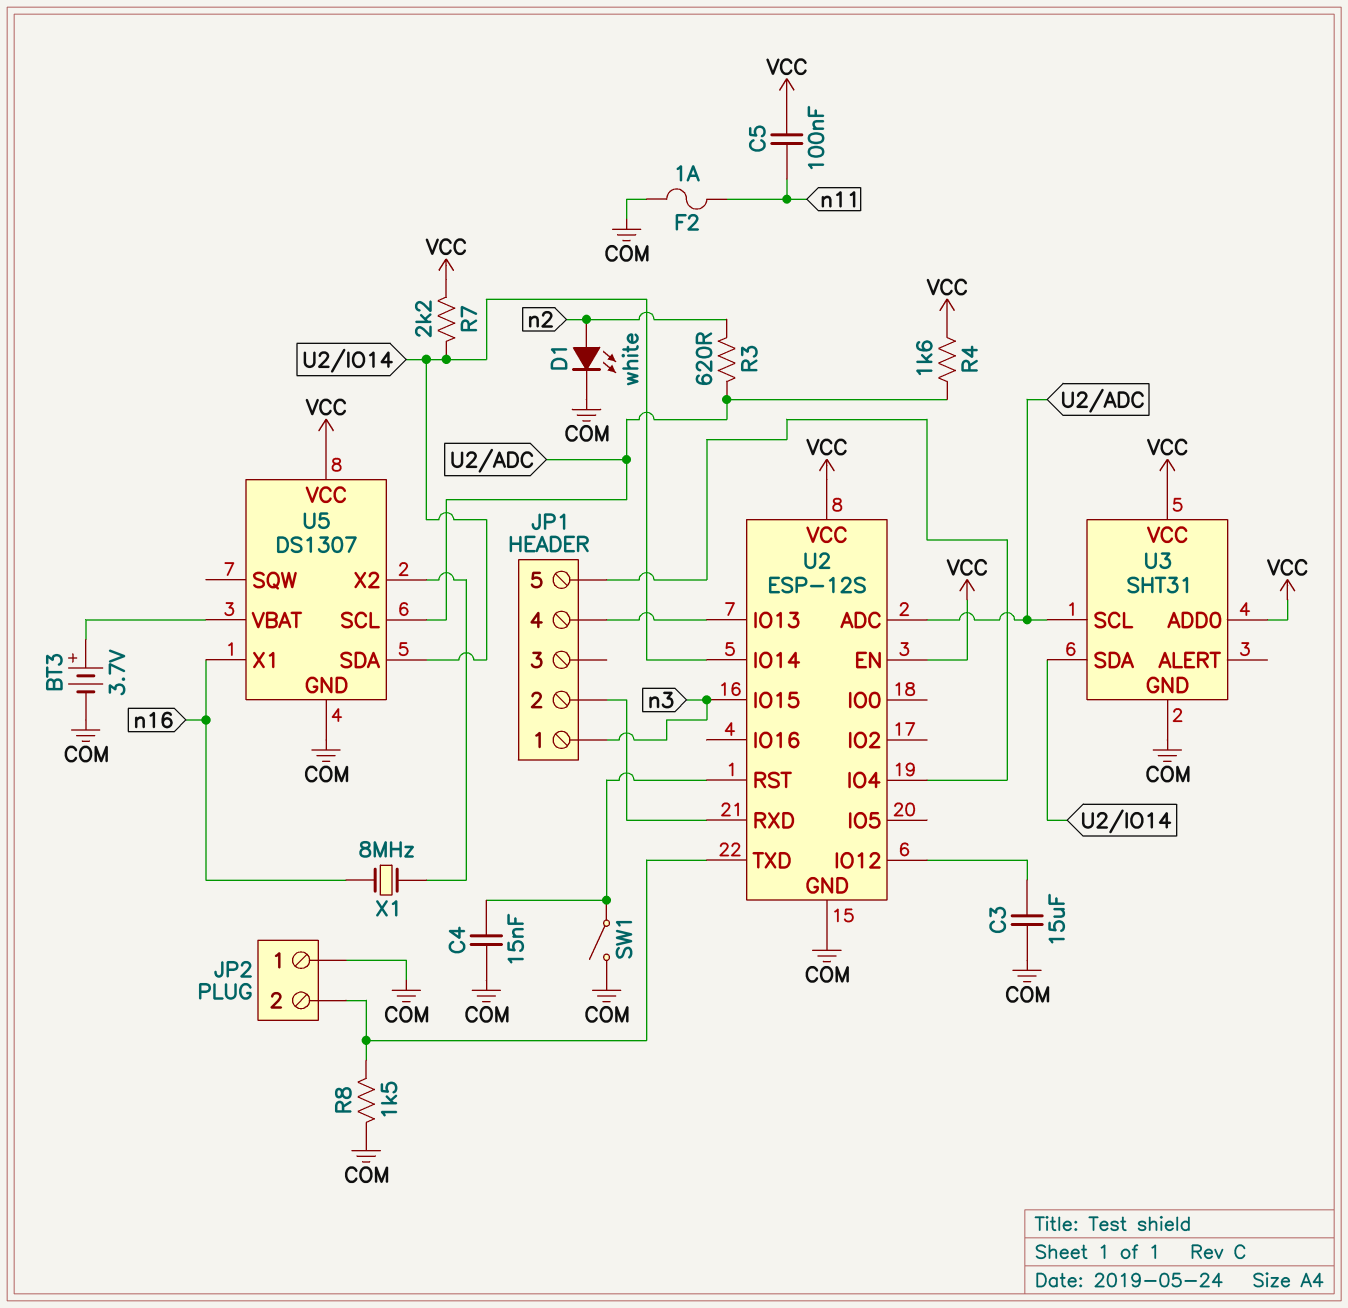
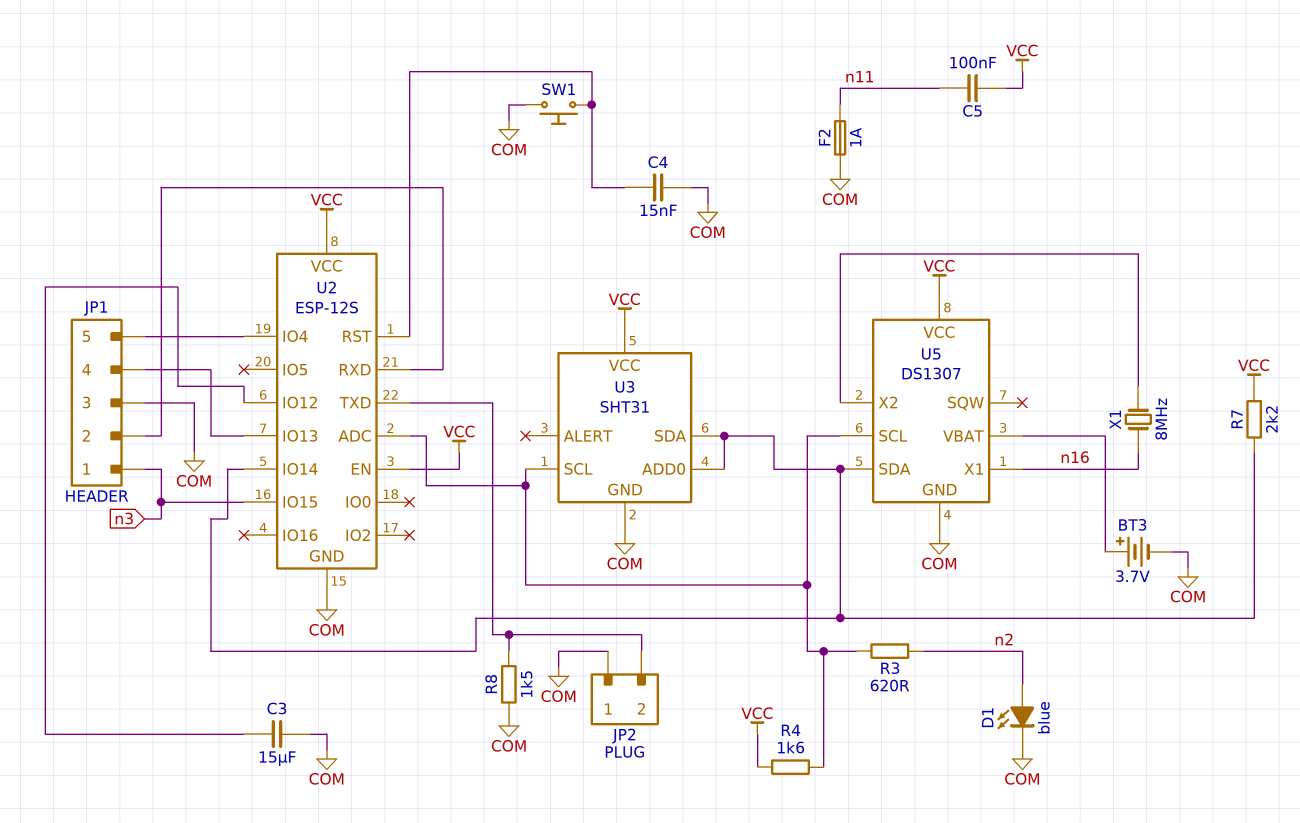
D1: LED white (A n2, K COM) -> LED blue (A n2, K COM)
JP1 pin 3: none -> COM
SW1: switch (COM, U2/RST) -> button (COM, U2/RST)
U3 pin ADD0: VCC -> U2/IO14

